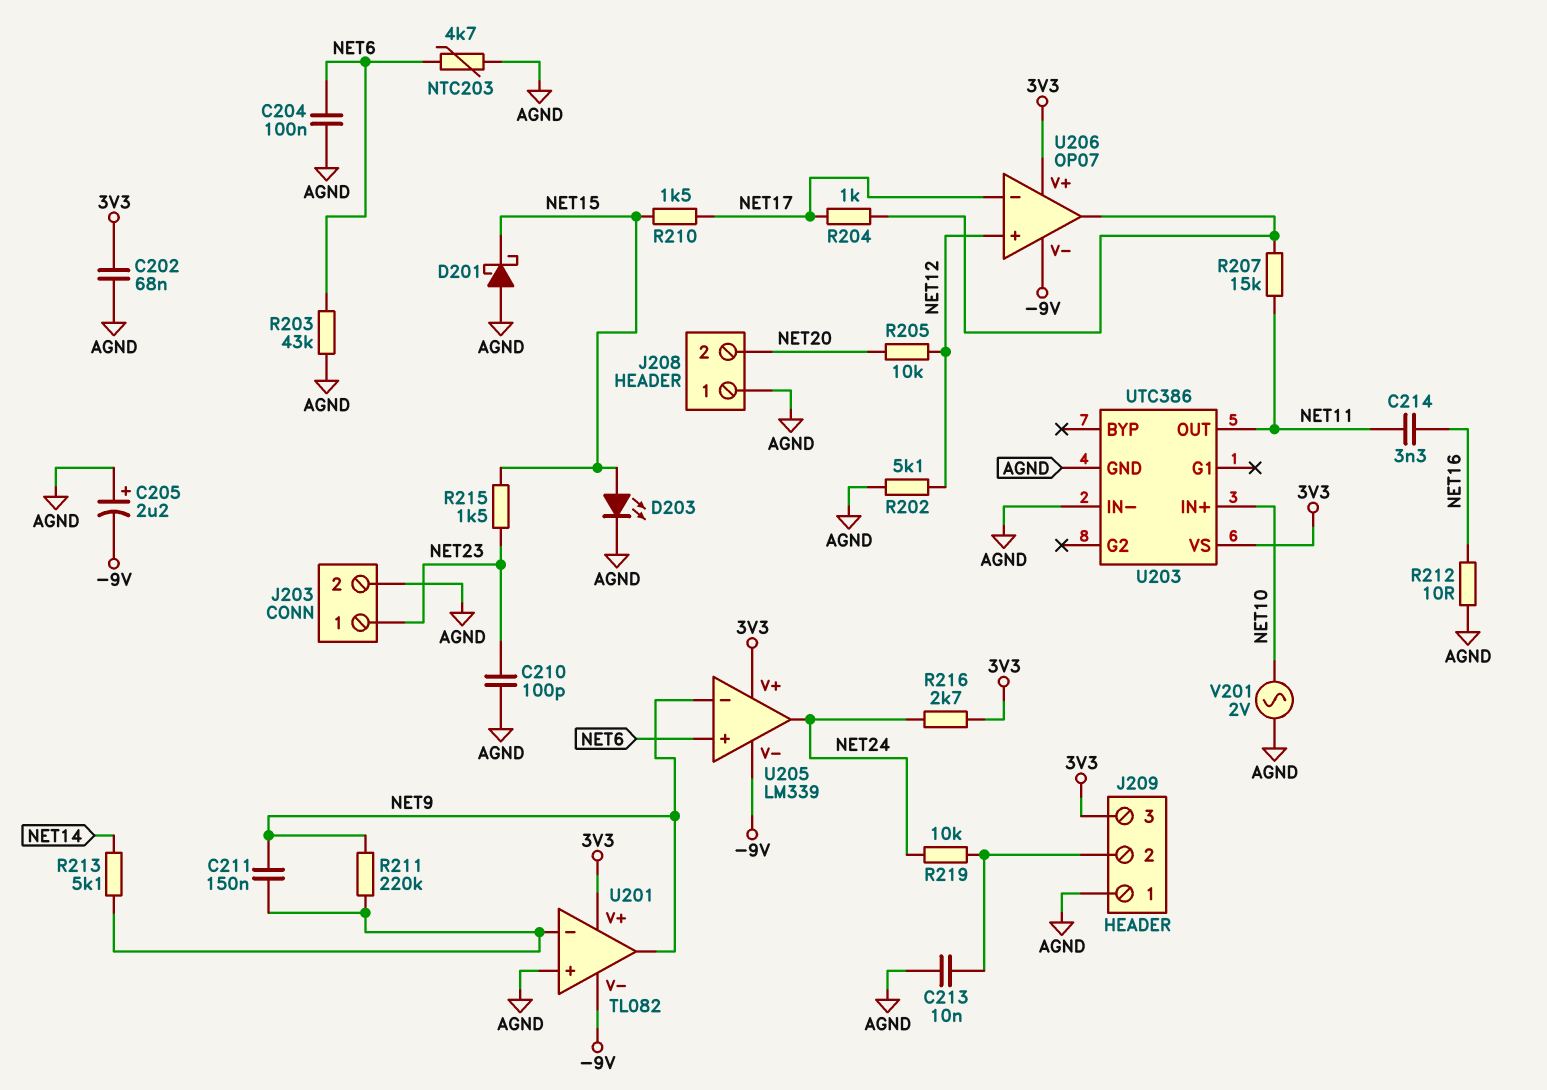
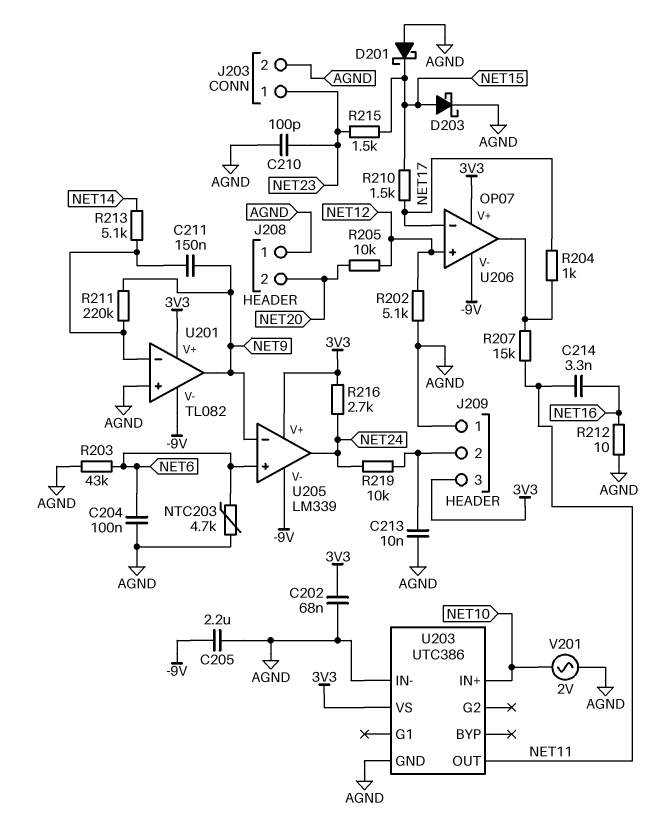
C205: 2.2uF (plus AGND, minus -9V) -> 2.2uF (-9V, AGND)
D203: LED (A NET15, K AGND) -> schottky (A NET15, K AGND)

